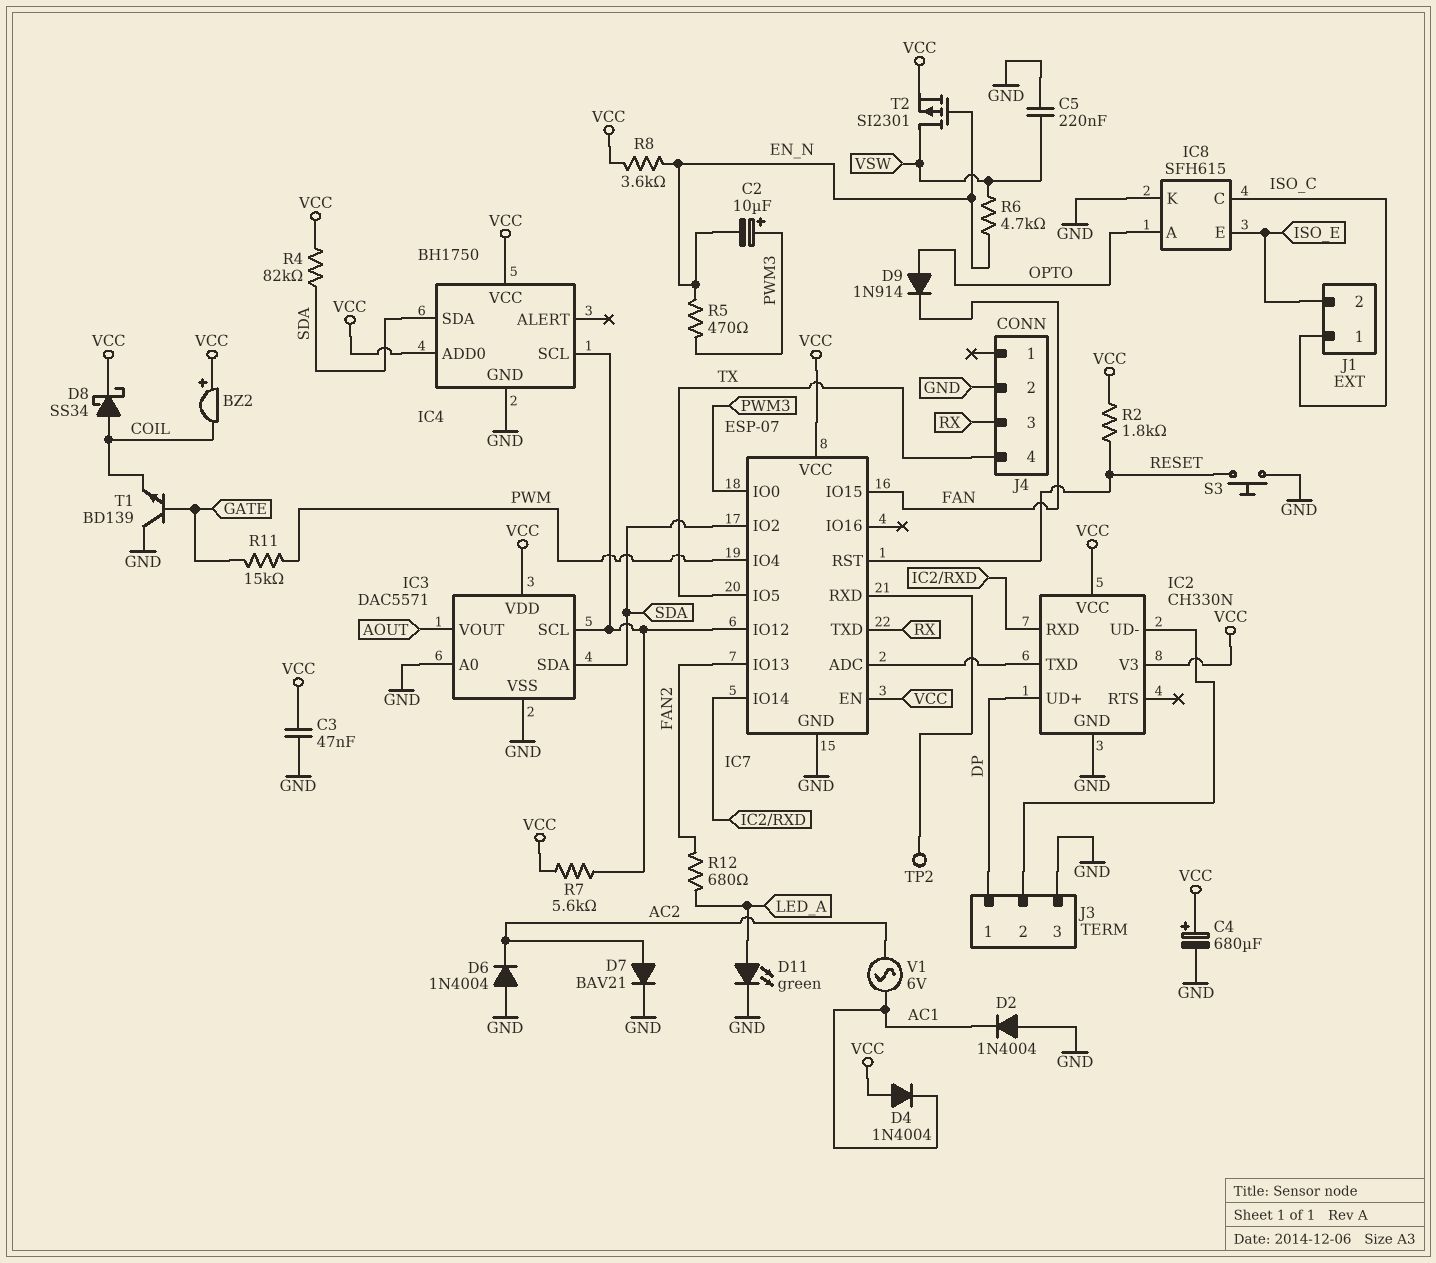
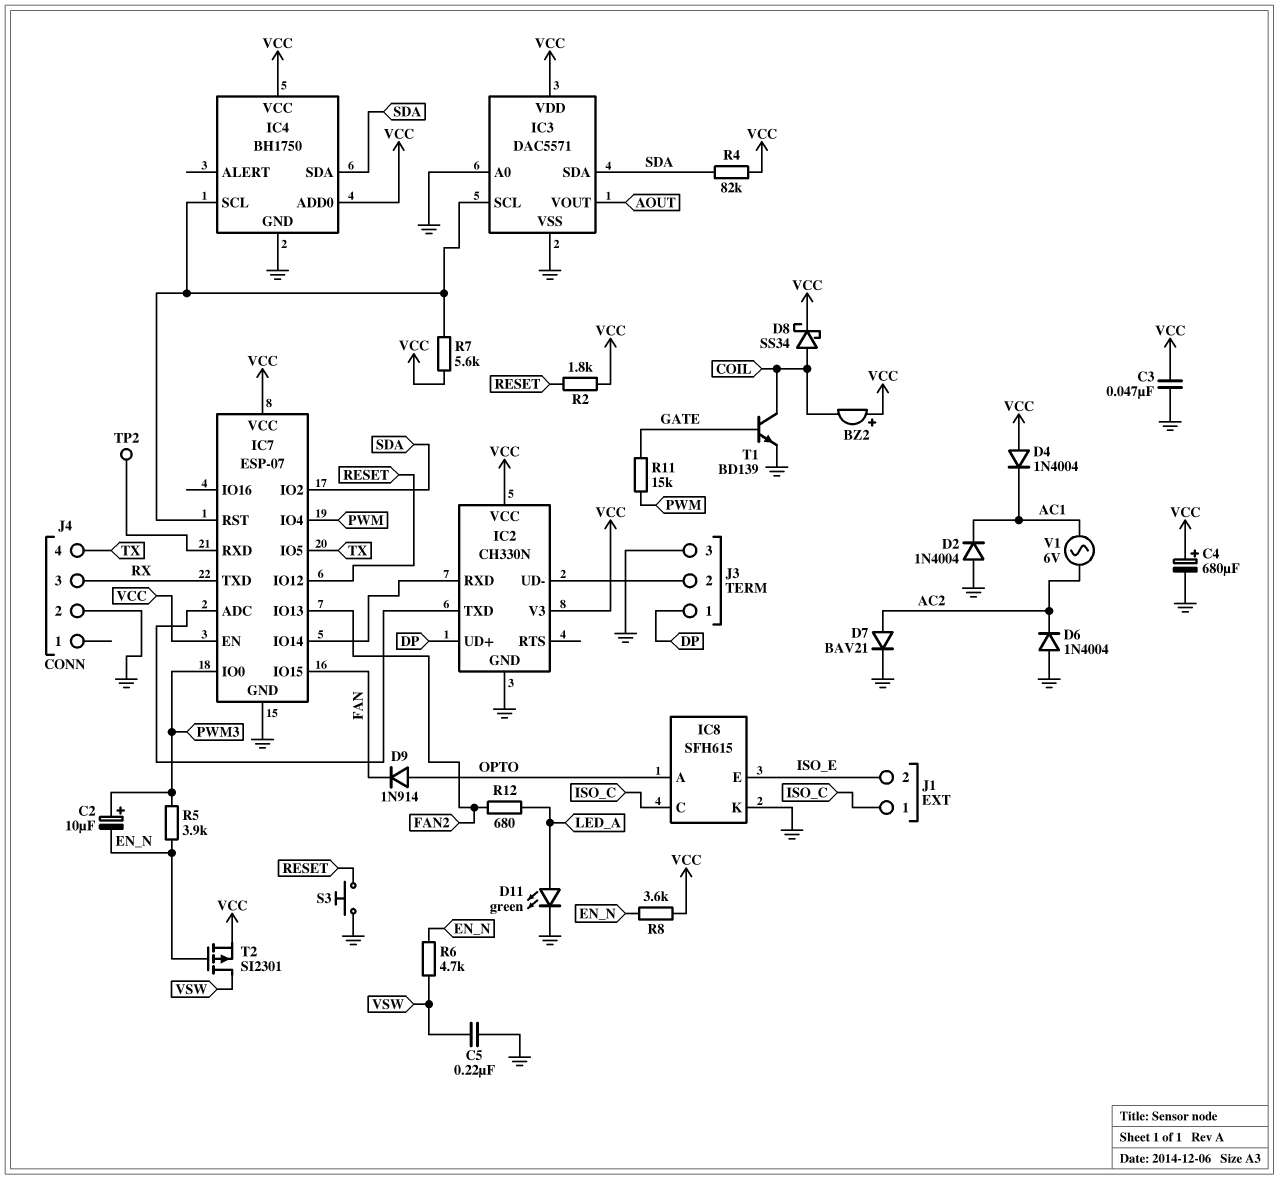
IC7 pin IO12: IC3/SCL -> RESET
IC7 pin RST: RESET -> IC3/SCL
R5: 470 (EN_N, PWM3) -> 3.9k (EN_N, PWM3)
T1: NPN BD139 (B GATE, C GND, E COIL) -> NPN BD139 (B GATE, C COIL, E GND)

